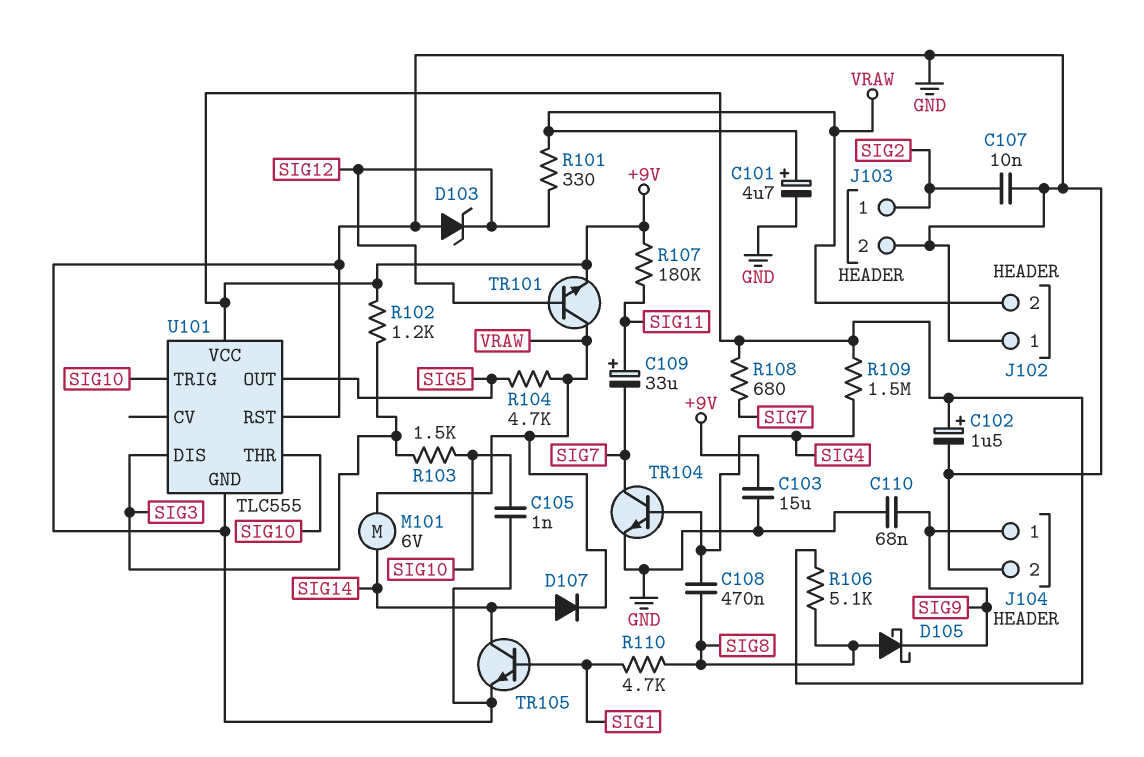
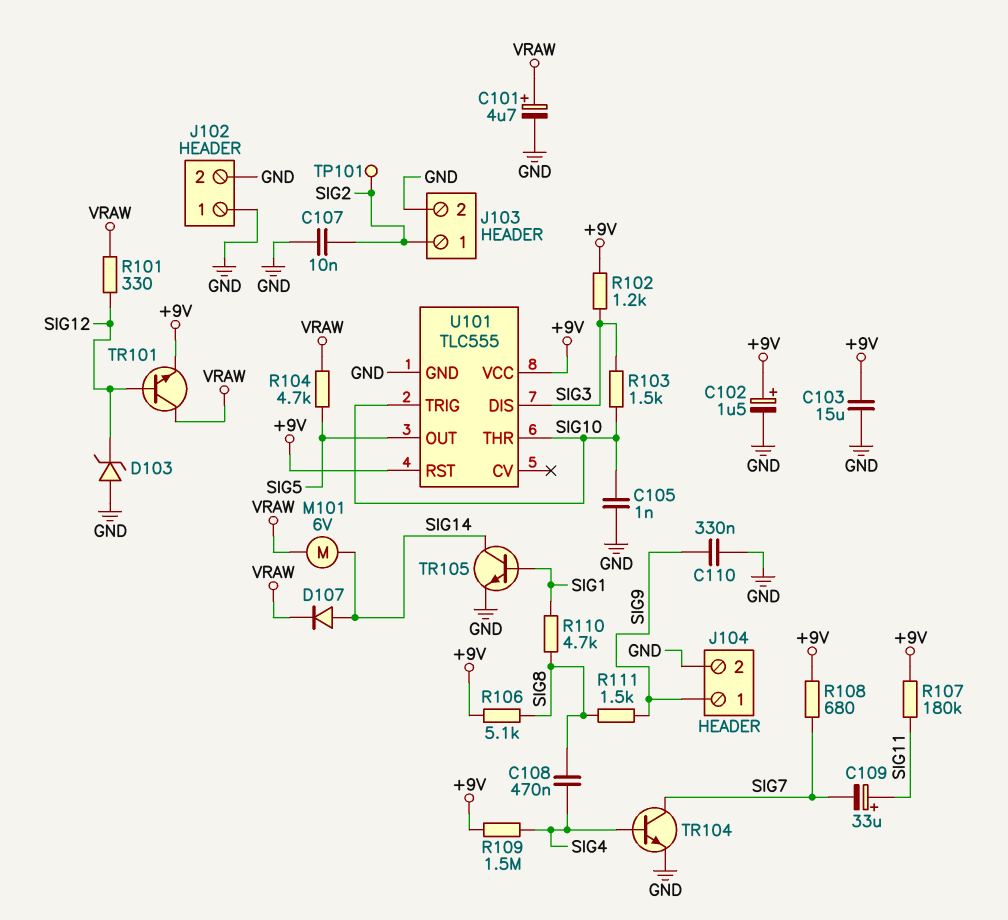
C110: 68nF (GND, SIG9) -> 330nF (GND, SIG9)
D105: schottky (A SIG8, K SIG9) -> none
J102 pin 2: VRAW -> GND
R111: none -> 1.5k (SIG8, SIG9)
TP101: none -> test point (SIG2)
U101 pin RST: GND -> +9V

